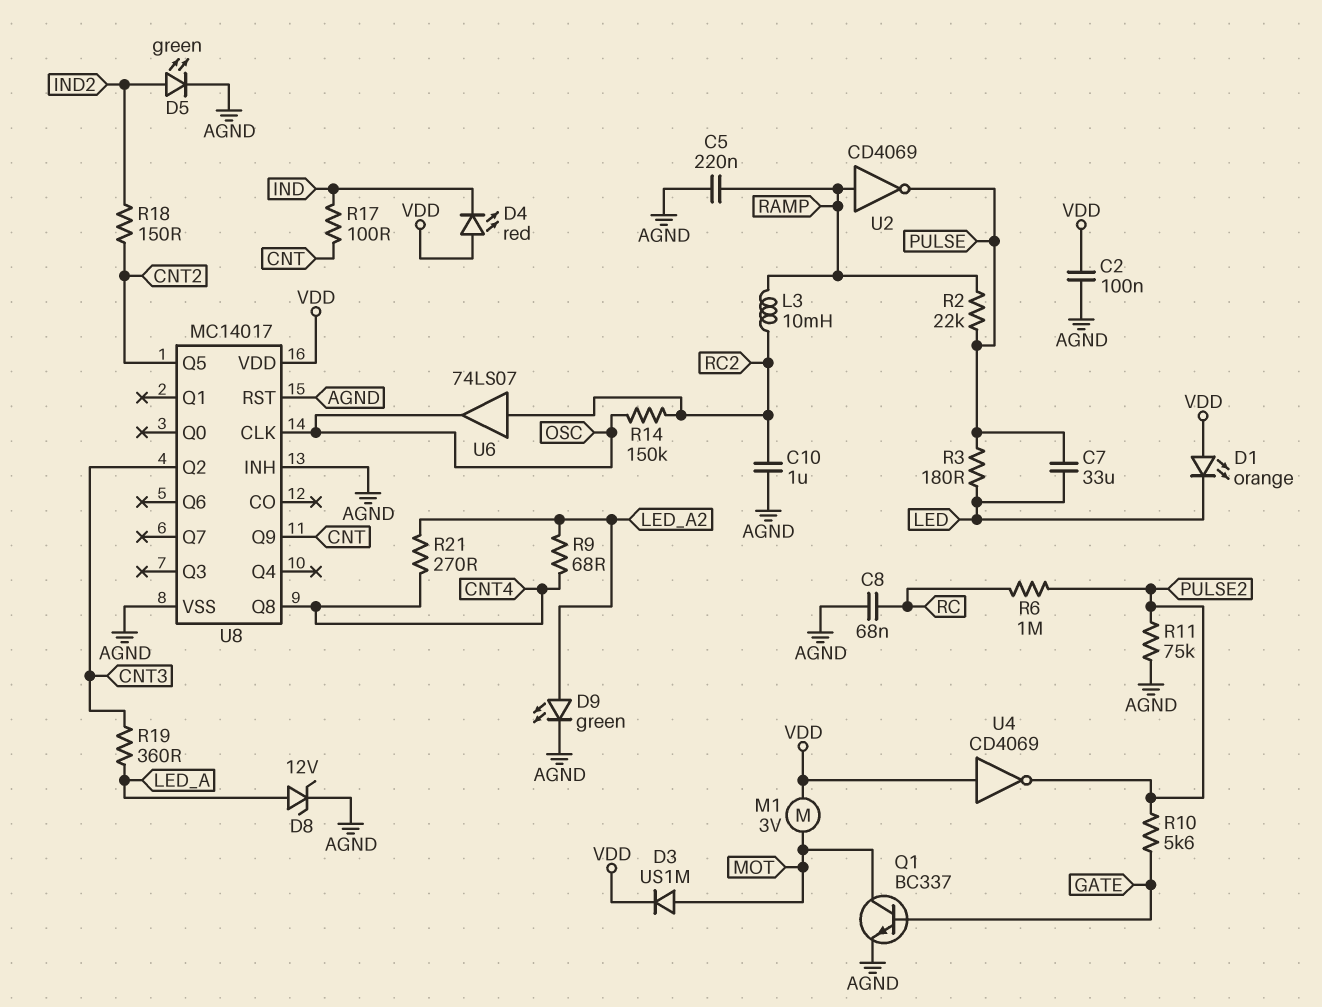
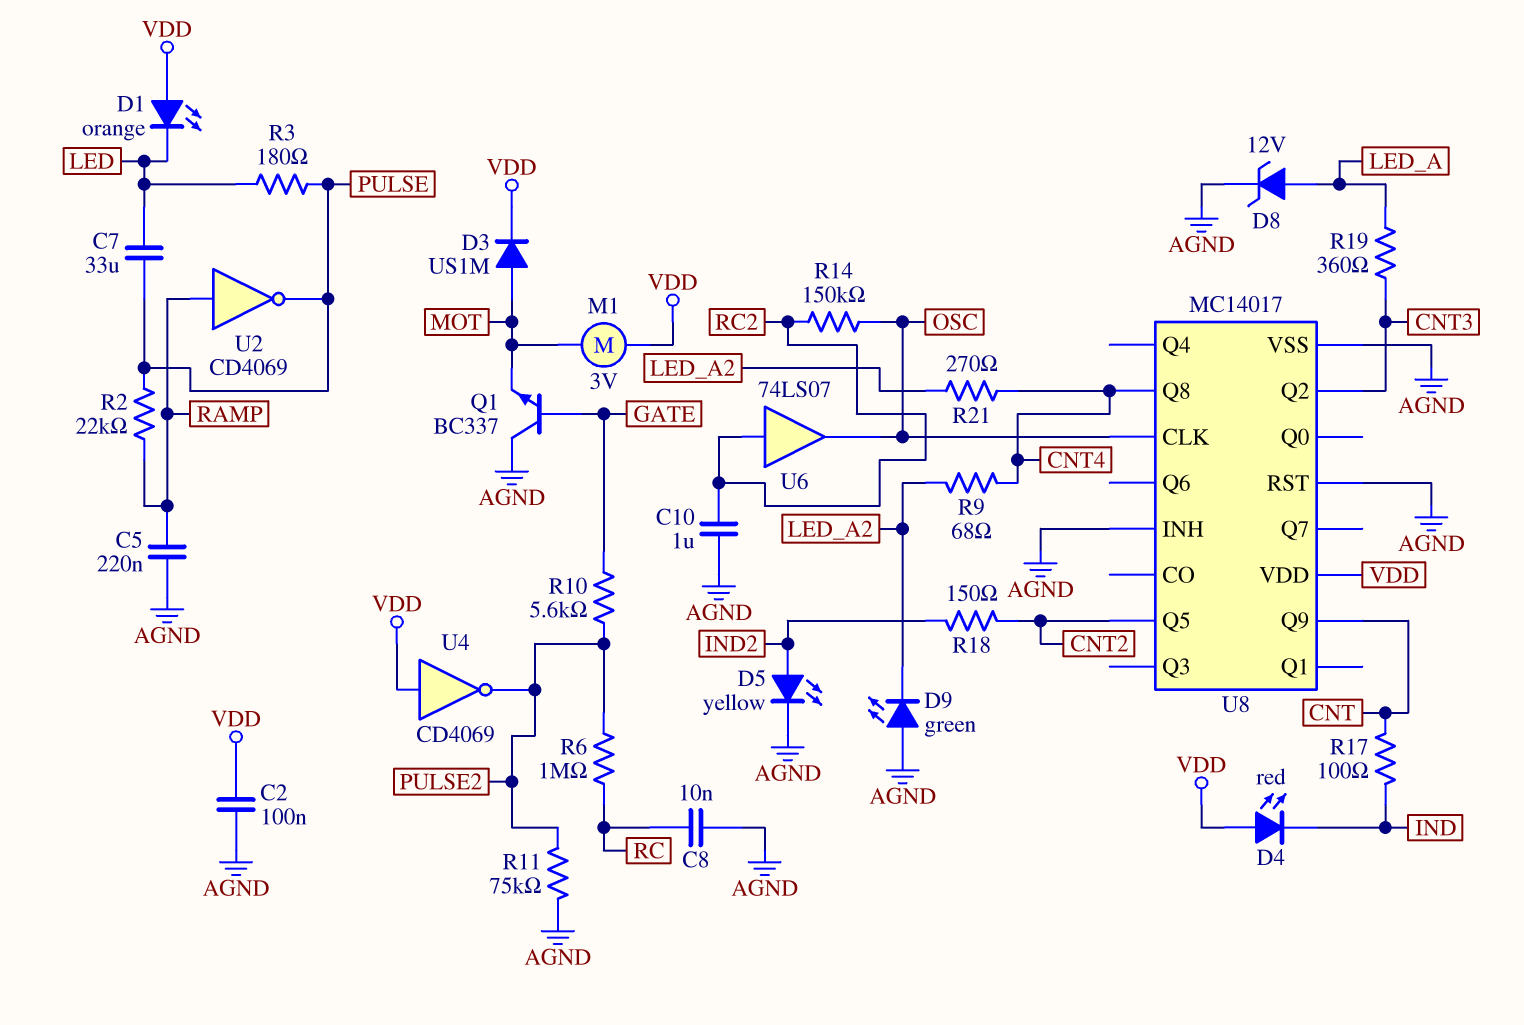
C8: 68nF (AGND, RC) -> 10nF (AGND, RC)
D5: LED green (A IND2, K AGND) -> LED yellow (A IND2, K AGND)
D9: LED green (A LED_A2, K AGND) -> LED green (A AGND, K LED_A2)
L3: 10mH (RAMP, RC2) -> none
Q1: NPN BC337 (B GATE, C MOT, E AGND) -> NPN BC337 (B GATE, C AGND, E MOT)

